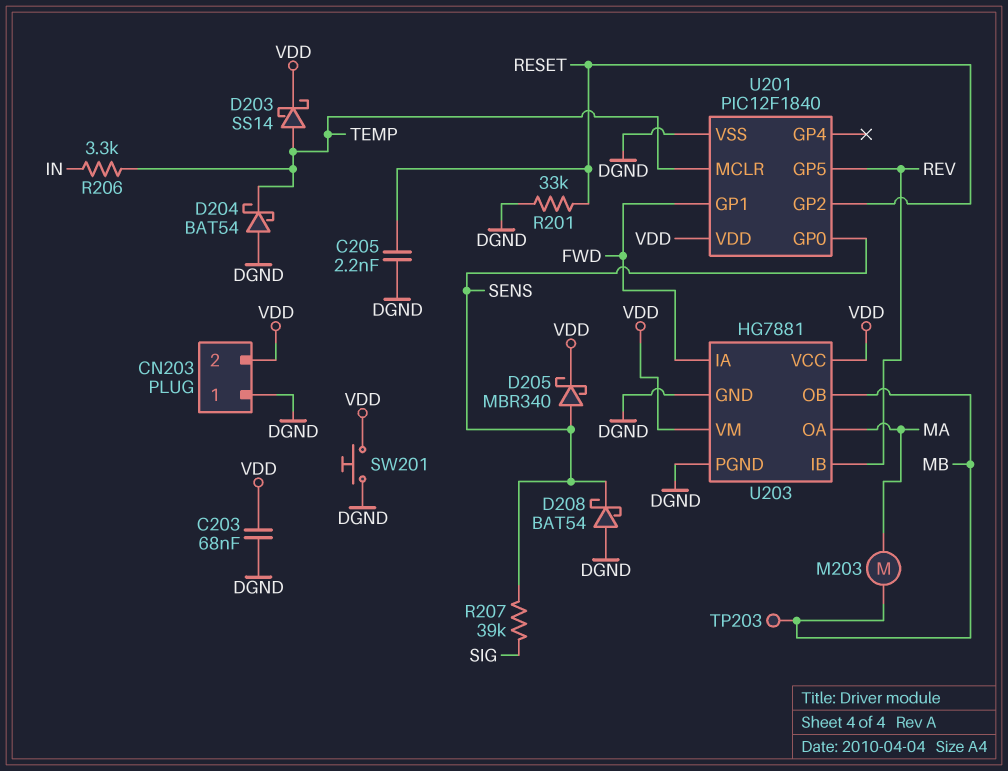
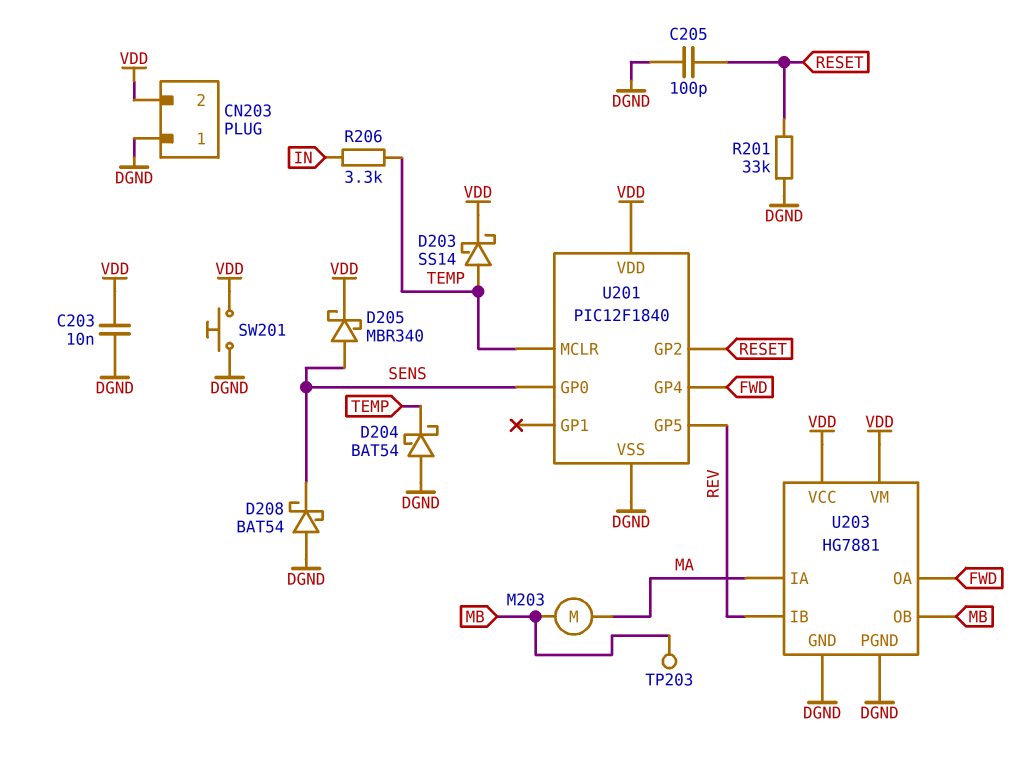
C203: 68nF (DGND, VDD) -> 10nF (DGND, VDD)
C205: 2.2nF (DGND, RESET) -> 100pF (DGND, RESET)
R207: 39k (SENS, SIG) -> none
U201 pin GP1: FWD -> none
U201 pin GP4: none -> FWD
U203 pin IA: FWD -> MA
U203 pin OA: MA -> FWD

